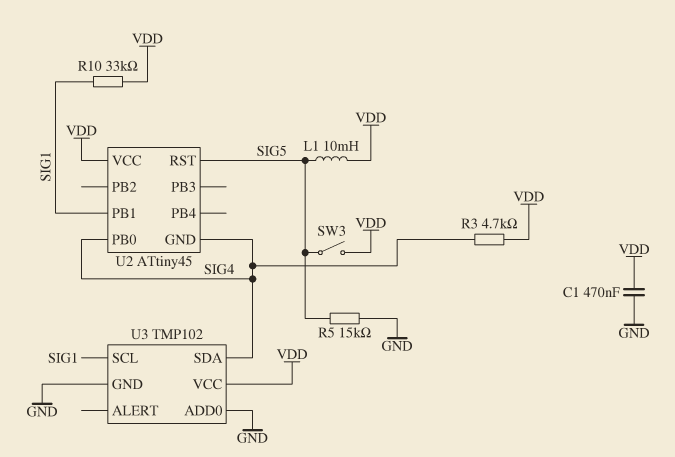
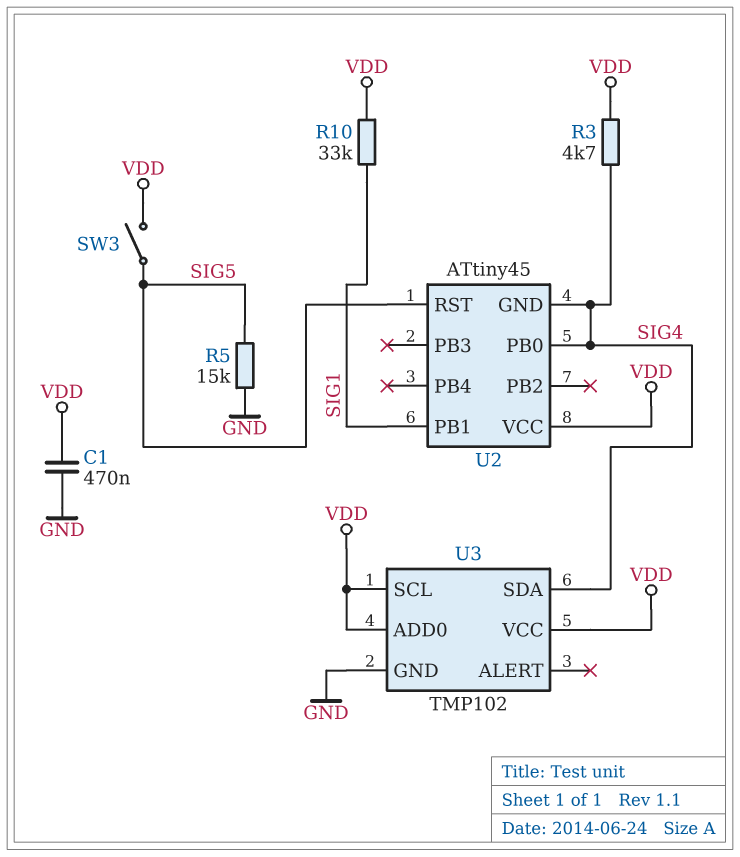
L1: 10mH (SIG5, VDD) -> none
U3 pin ADD0: GND -> VDD
U3 pin SCL: SIG1 -> VDD

